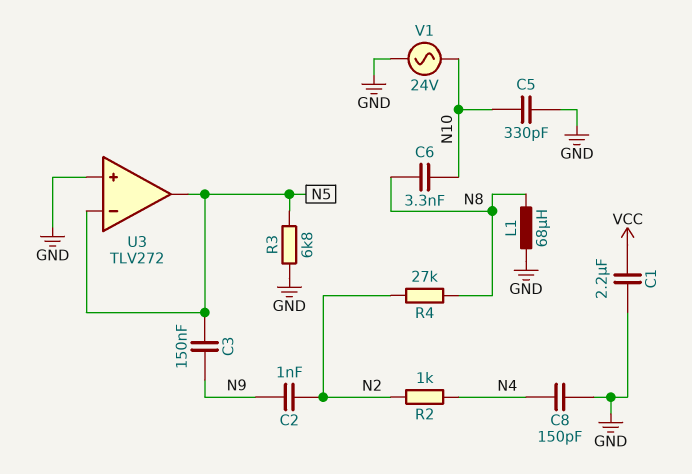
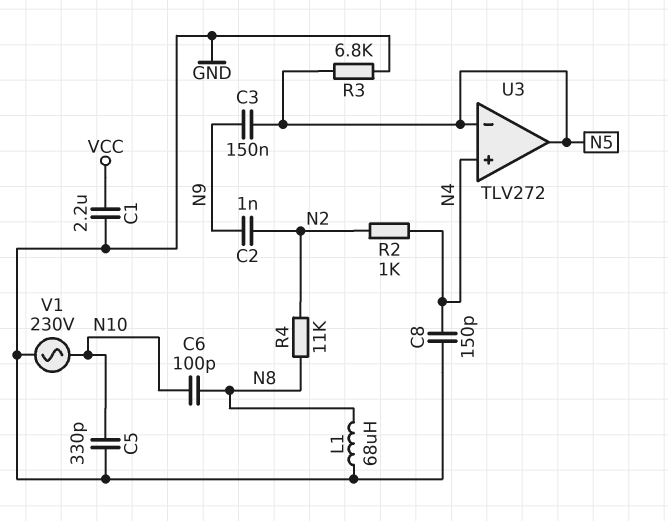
C6: 3.3nF (N8, N10) -> 100pF (N8, N10)
R4: 27k (N2, N8) -> 11k (N2, N8)
U3 pin in+: GND -> N4
V1: AC 24V (GND, N10) -> AC 230V (GND, N10)

